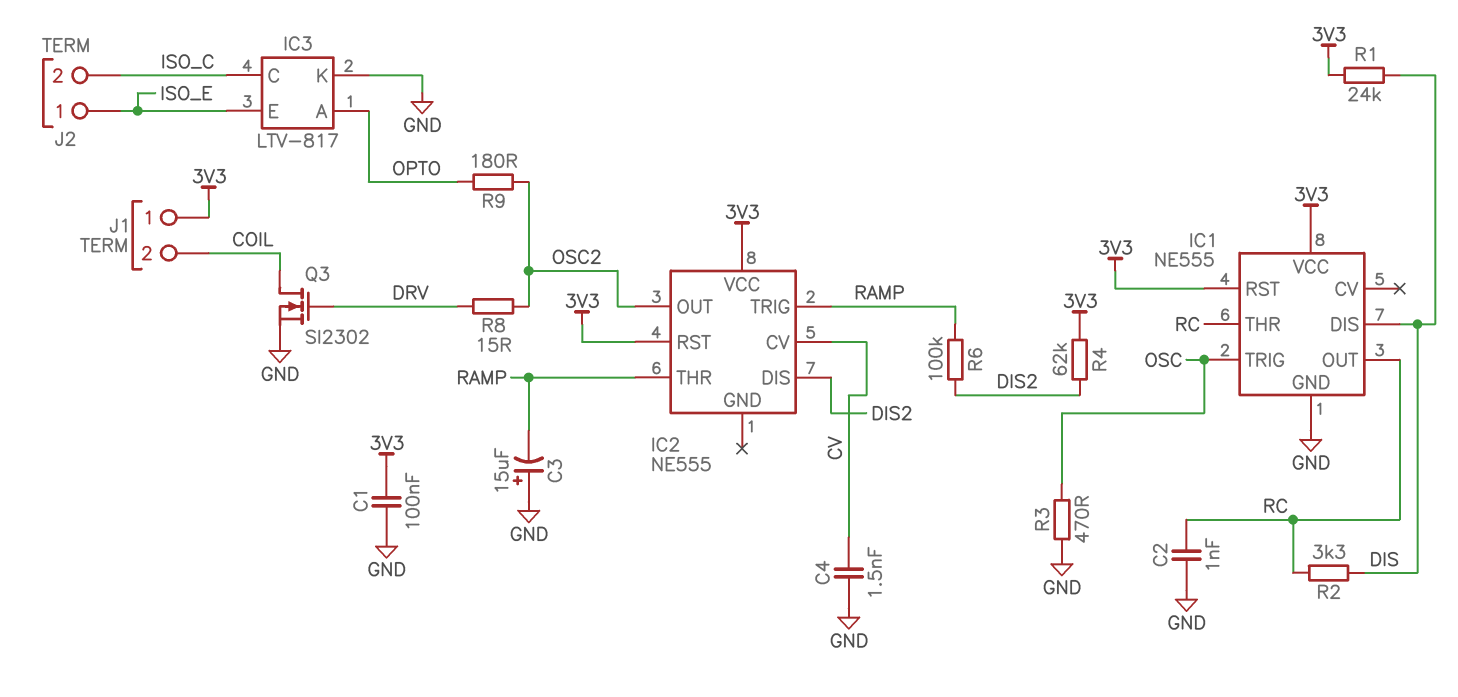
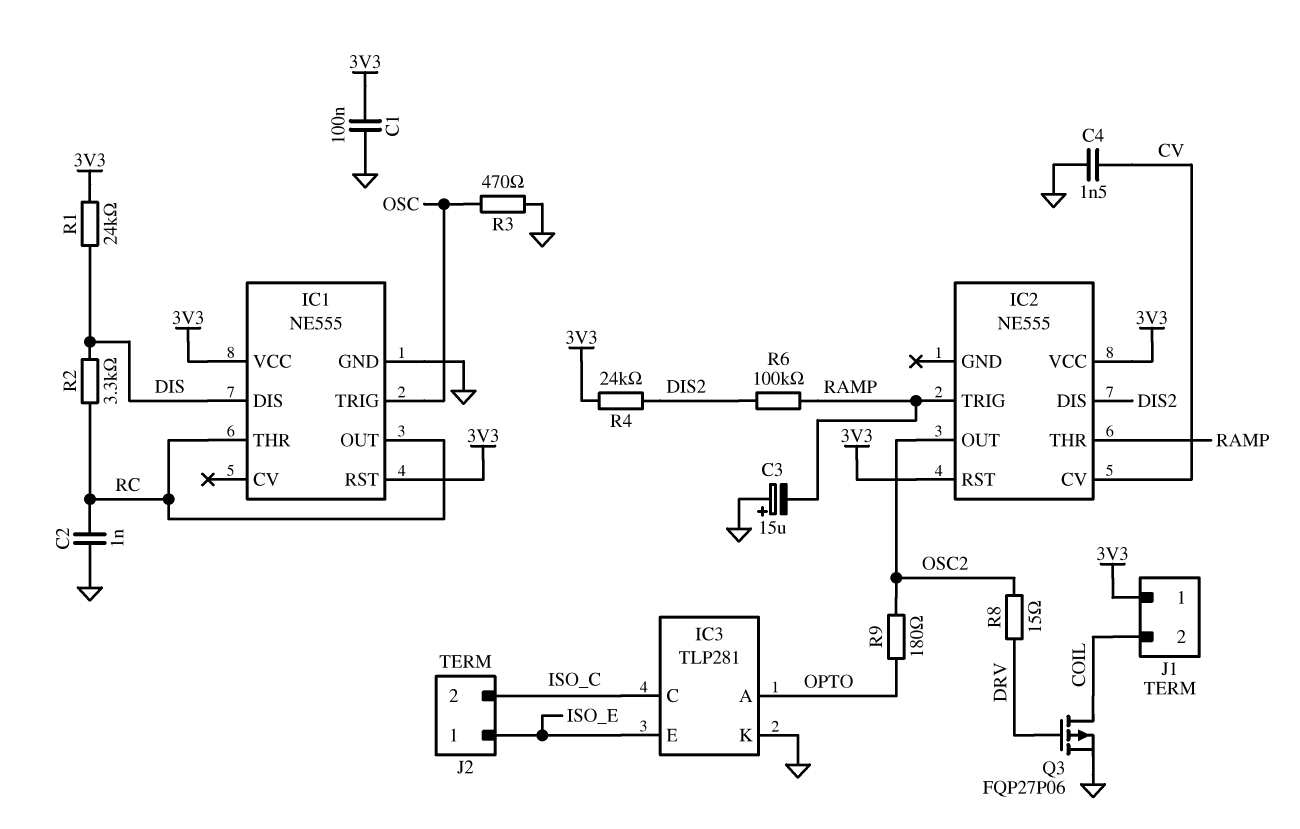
IC3: LTV-817 -> TLP281
Q3: NMOS SI2302 (G DRV, D COIL, S GND) -> PMOS FQP27P06 (G DRV, D COIL, S GND)
R4: 62k (3V3, DIS2) -> 24k (3V3, DIS2)

